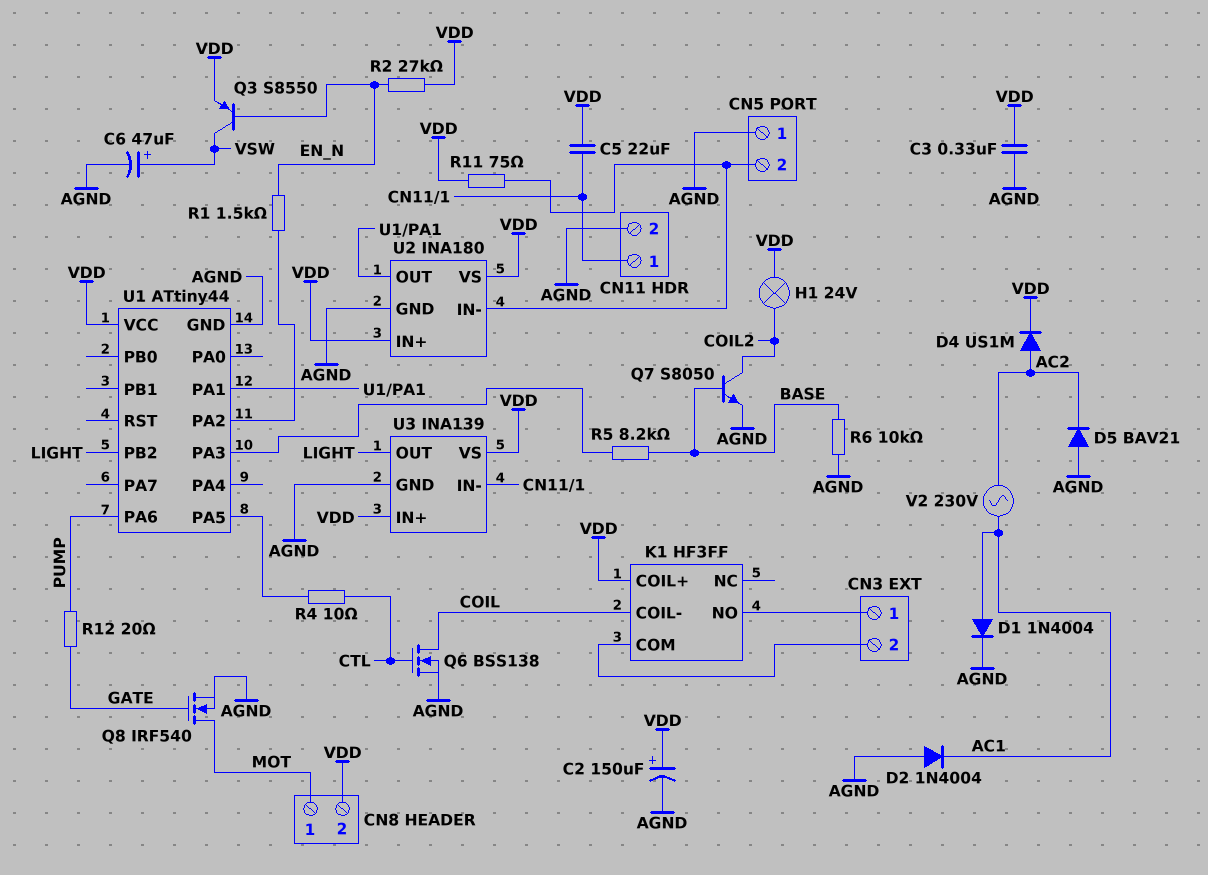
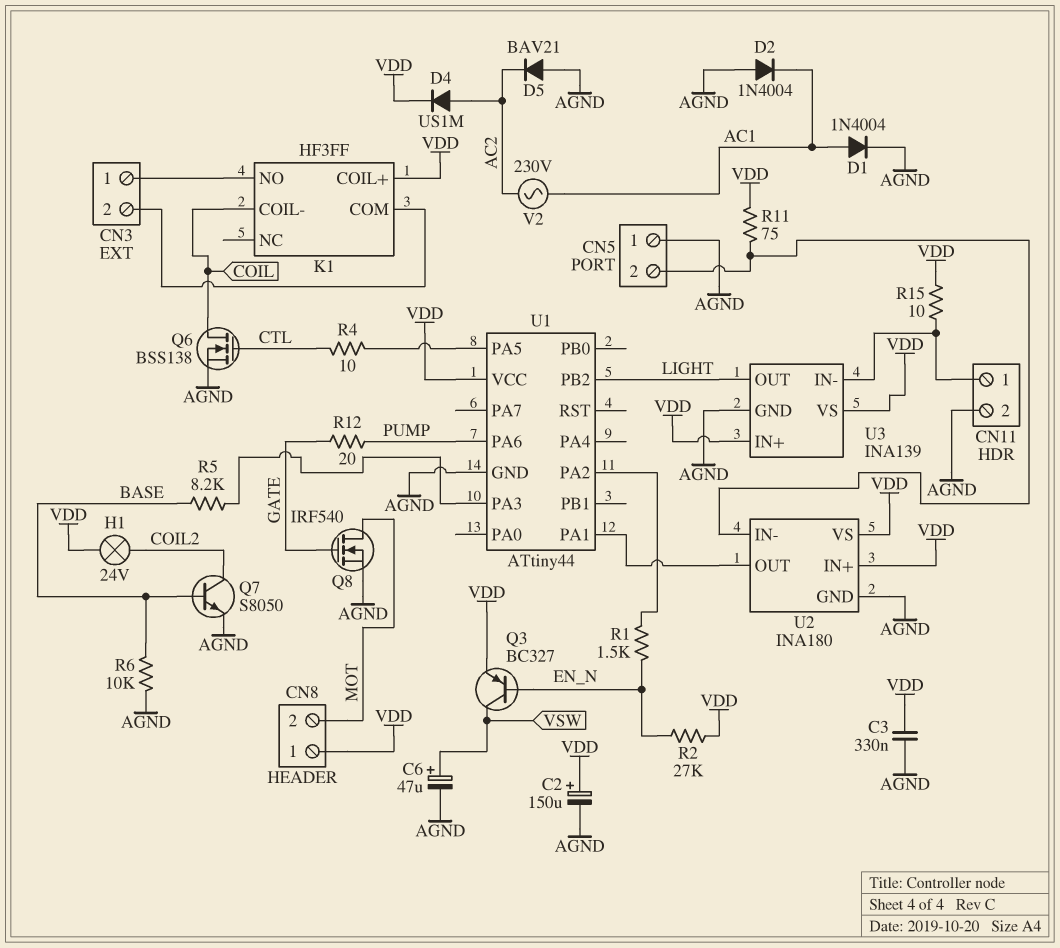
C5: 22uF (CN11/1, VDD) -> none
CN8 pin 1: MOT -> VDD
CN8 pin 2: VDD -> MOT
Q3: PNP S8550 (B EN_N, C VSW, E VDD) -> PNP BC327 (B EN_N, C VSW, E VDD)
R15: none -> 10 (CN11/1, VDD)

